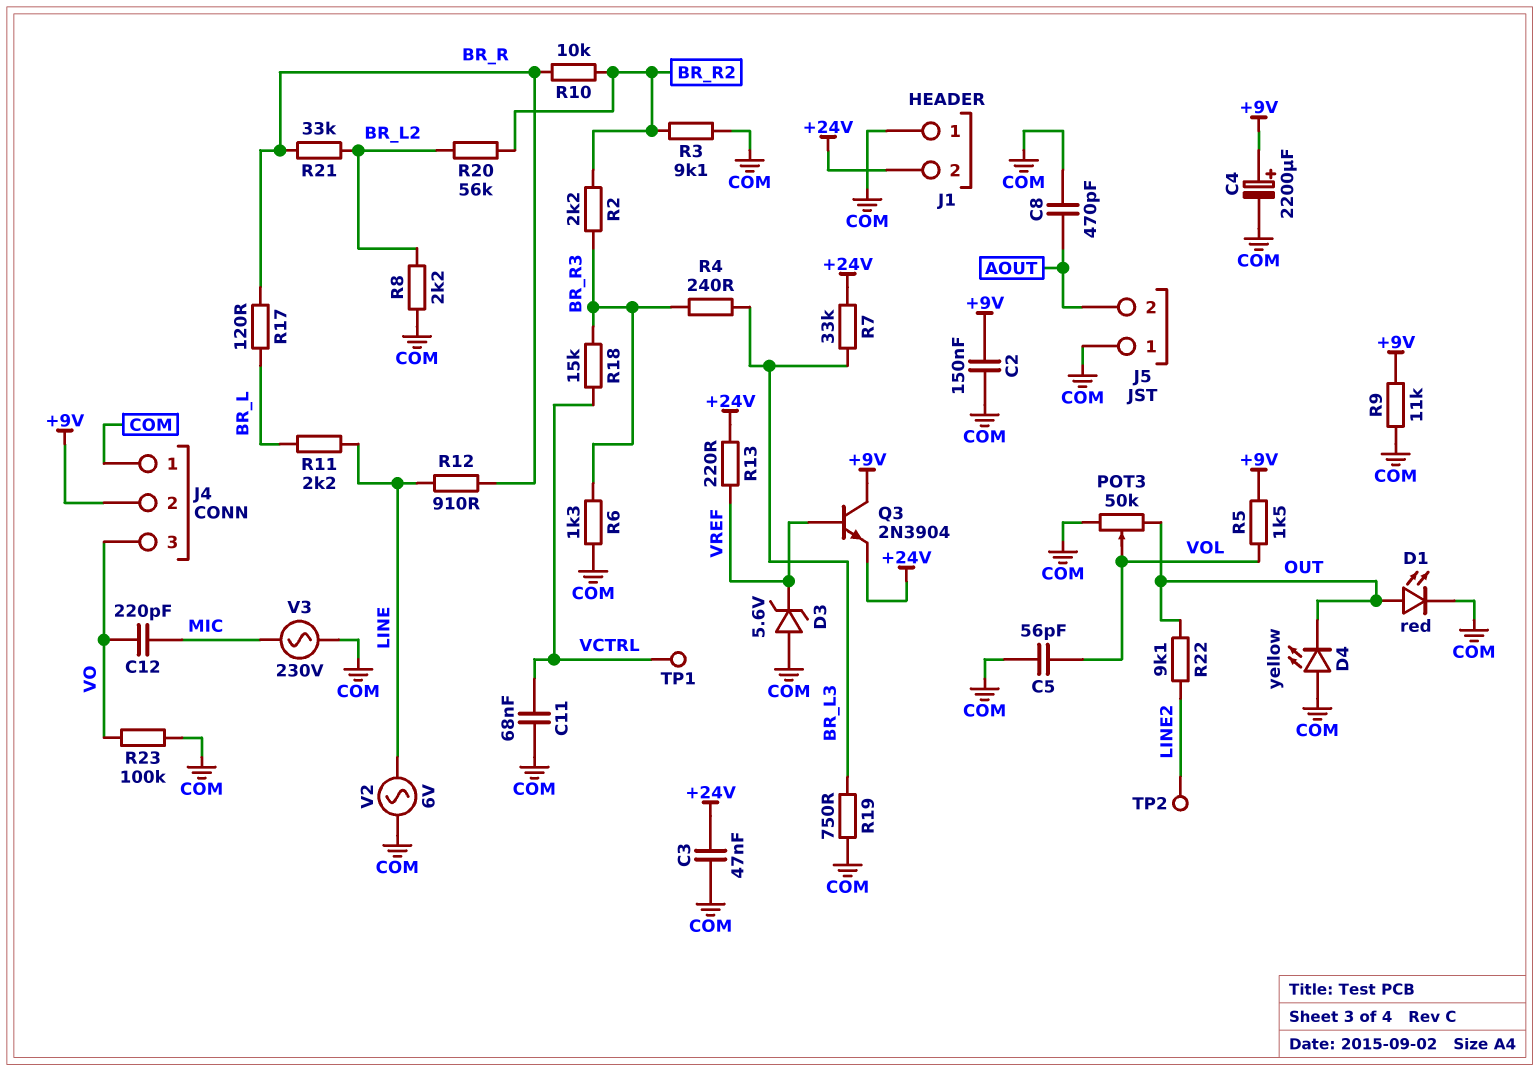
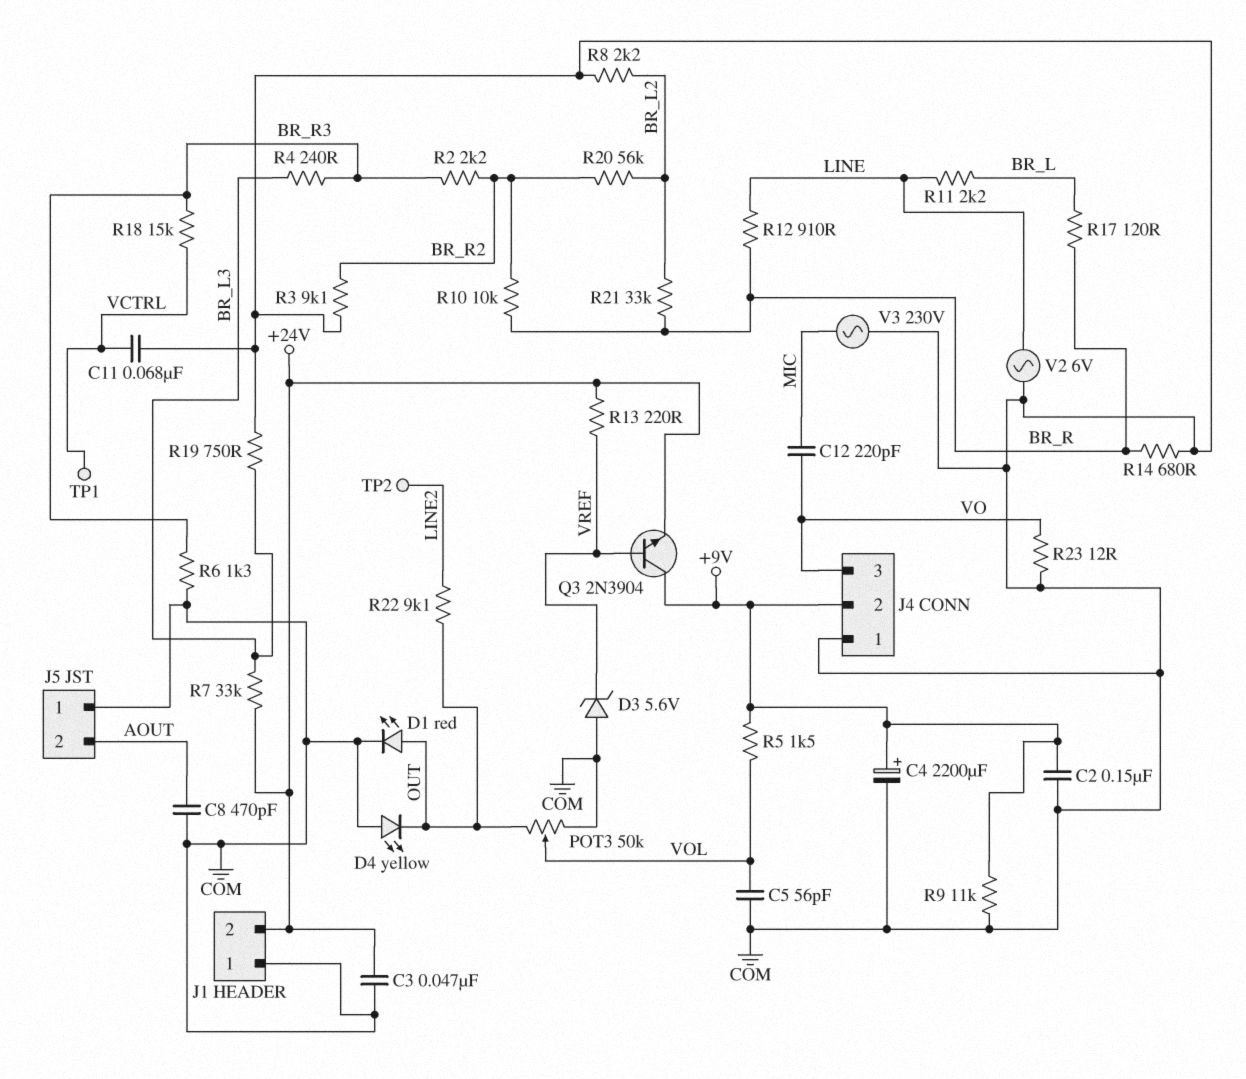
R14: none -> 680 (BR_R, COM)
R23: 100k (COM, VO) -> 12 (COM, VO)

